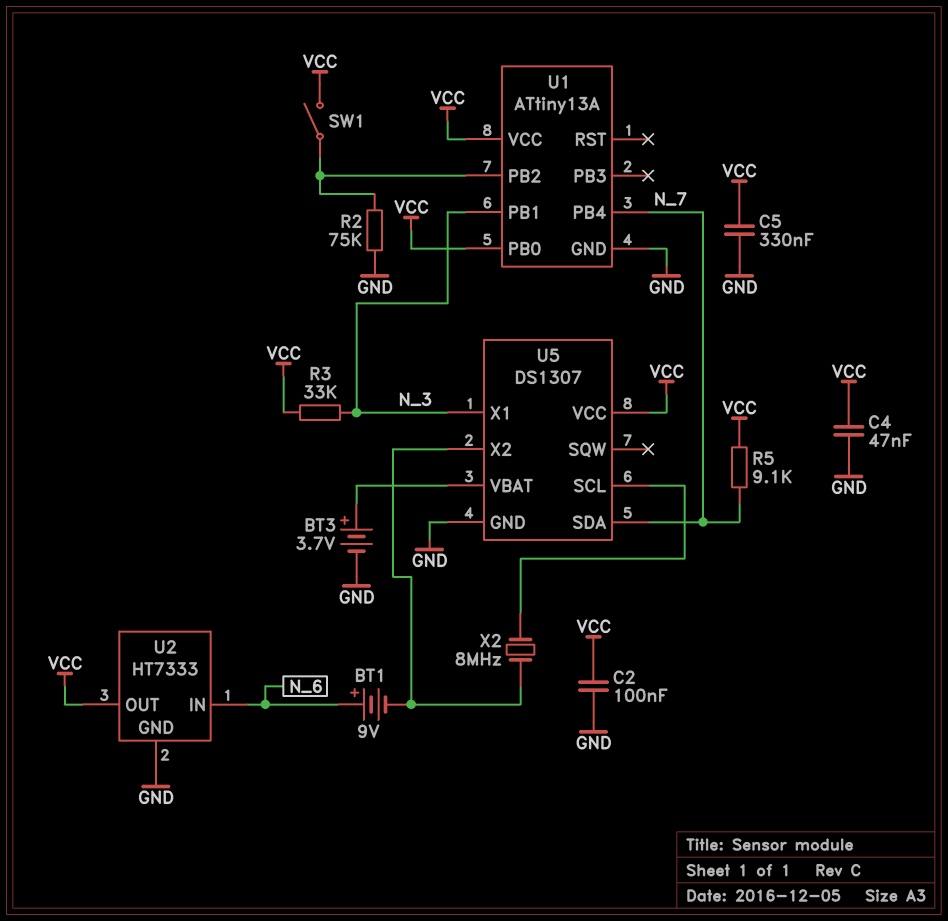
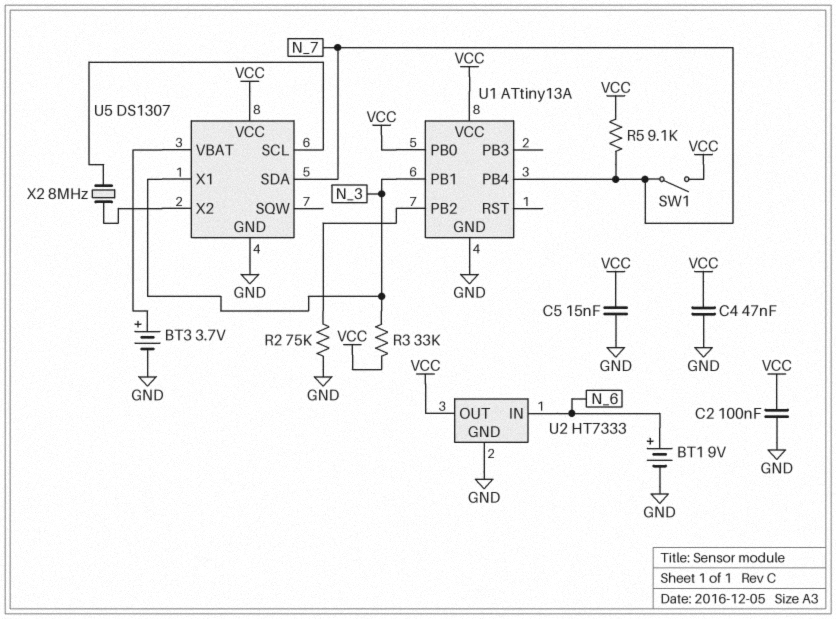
BT1: 9V (plus N_6, minus U5/X2) -> 9V (plus N_6, minus GND)
C5: 330nF (GND, VCC) -> 15nF (GND, VCC)
SW1: switch (U1/PB2, VCC) -> switch (N_7, VCC)

